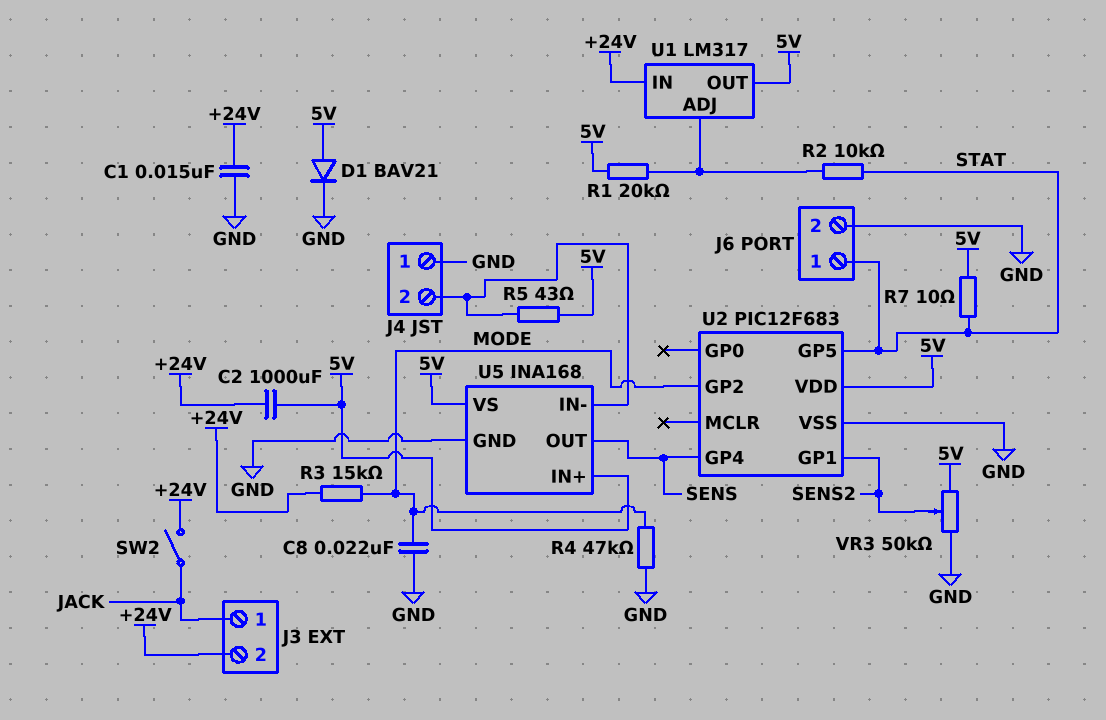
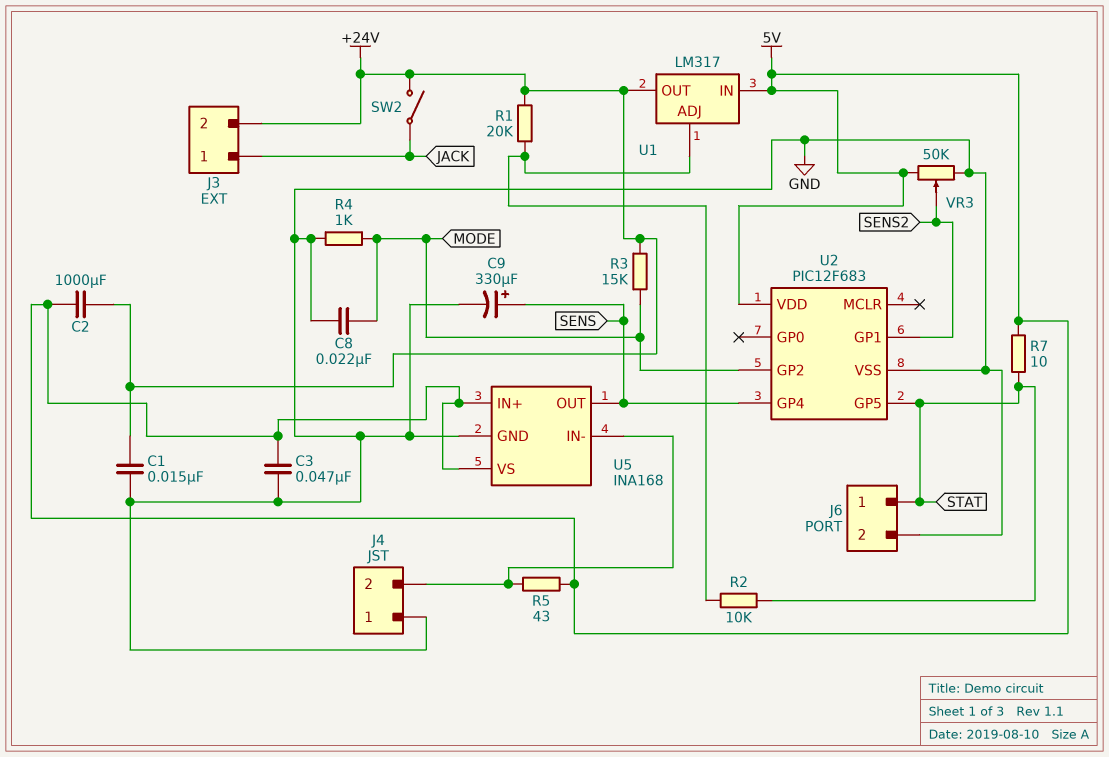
C3: none -> 47nF (5V, GND)
C9: none -> 330uF (plus SENS, minus GND)
D1: diode BAV21 (A 5V, K GND) -> none
R1: 20k (5V, U1/ADJ) -> 20k (+24V, U1/ADJ)
R4: 47k (GND, MODE) -> 1k (GND, MODE)
U1 pin IN: +24V -> 5V
U1 pin OUT: 5V -> +24V

